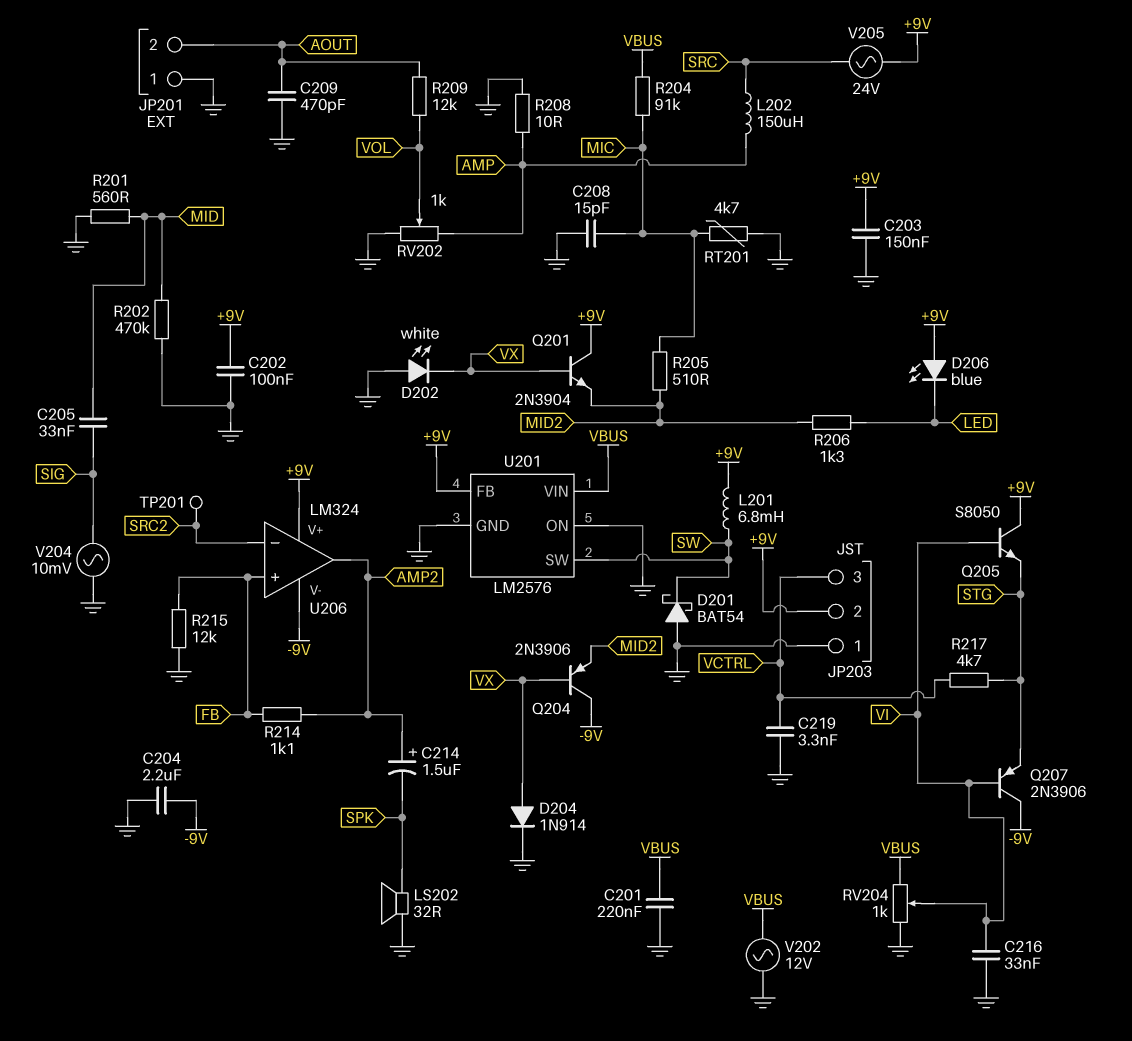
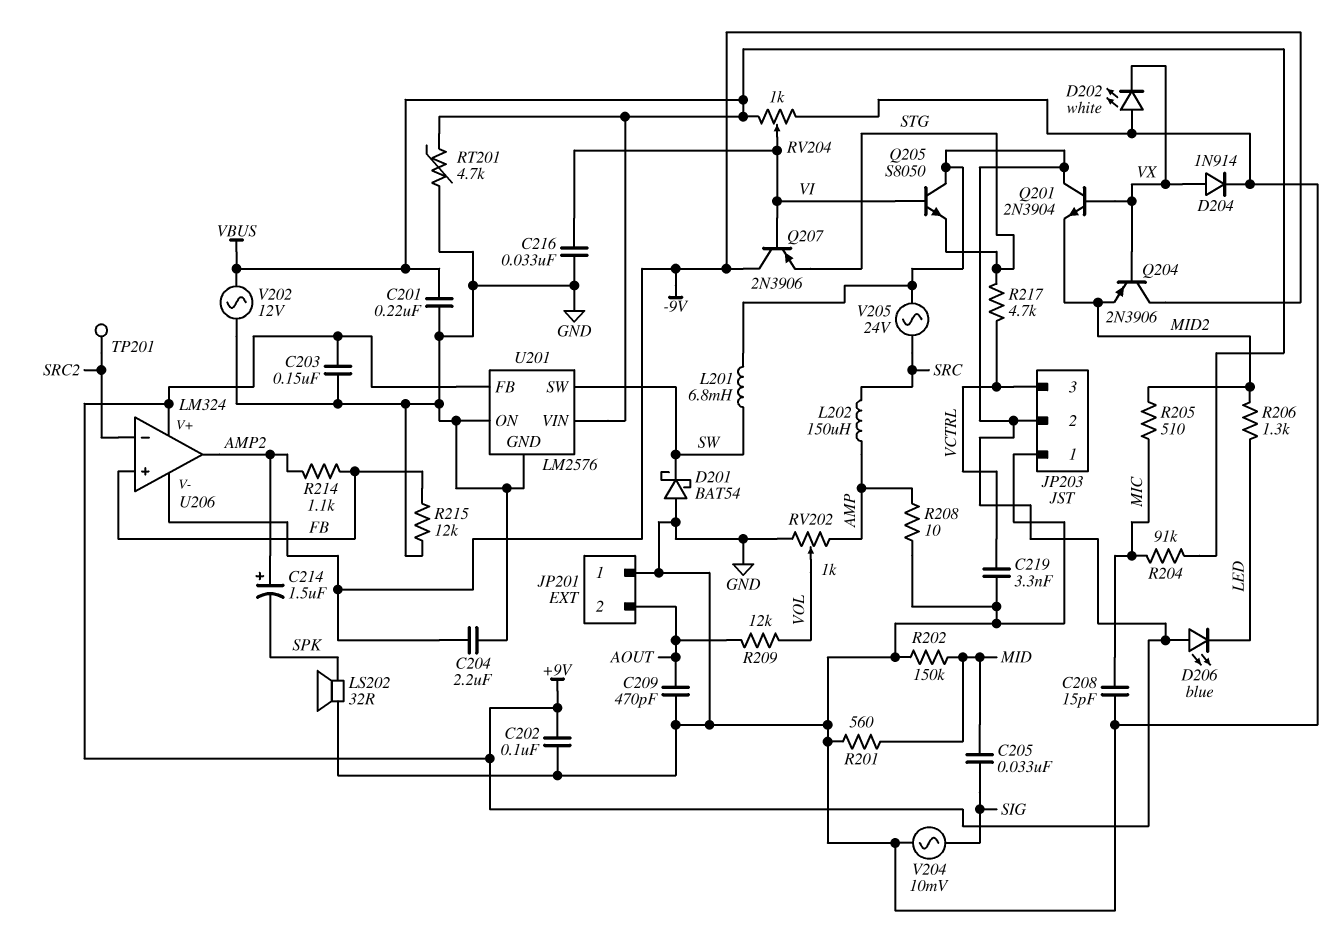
R202: 470k (GND, MID) -> 150k (GND, MID)
RT201: 4.7k (GND, MIC) -> 4.7k (GND, VBUS)

